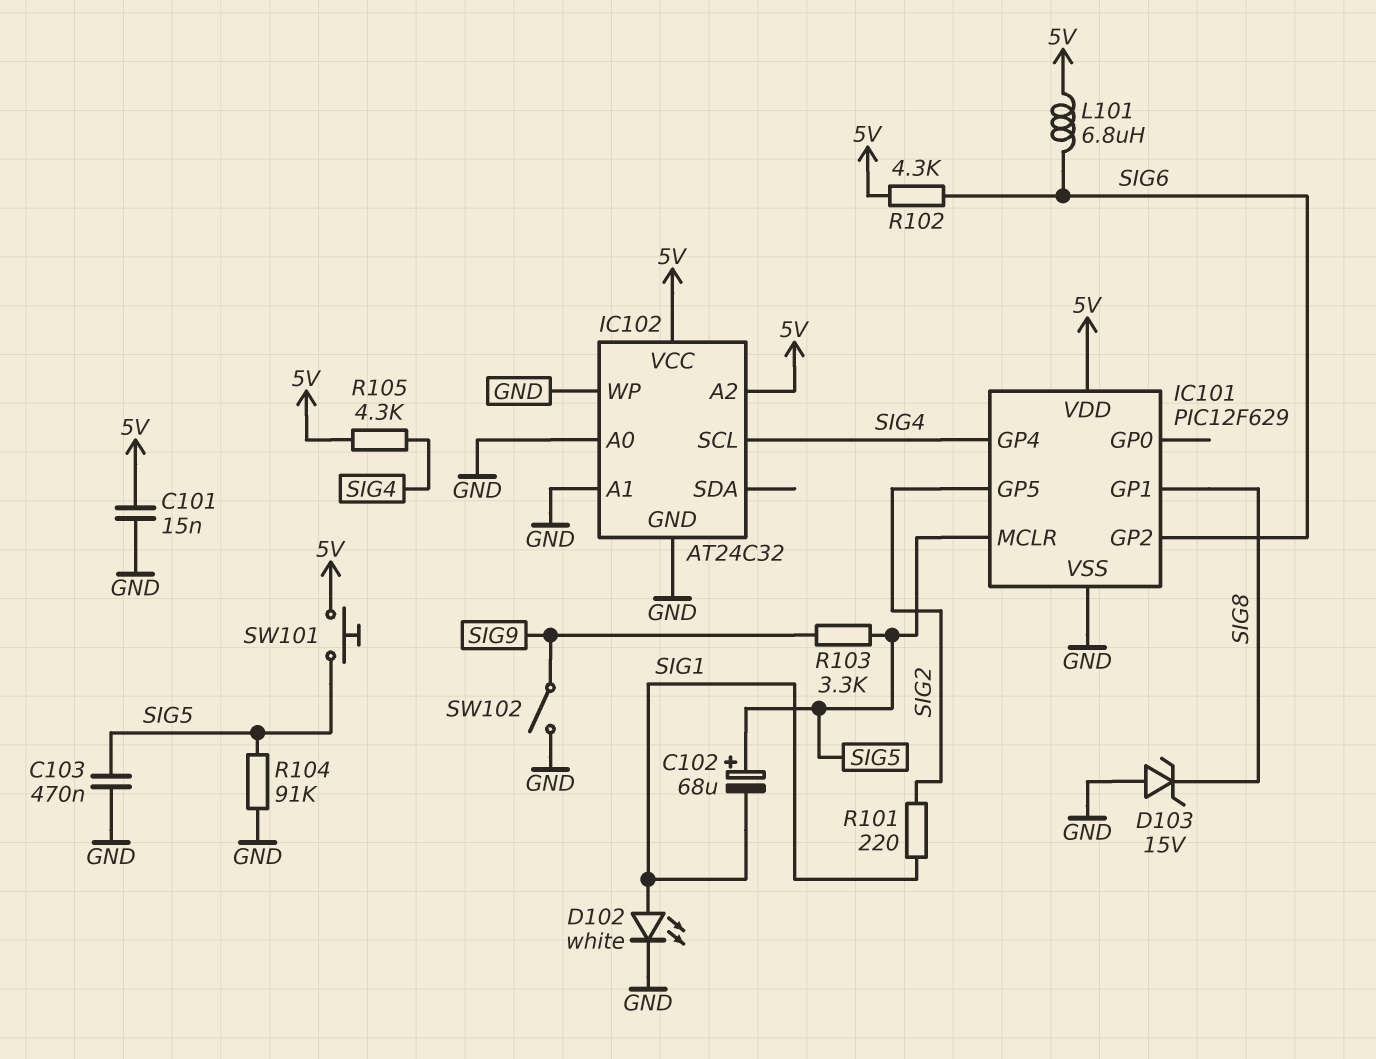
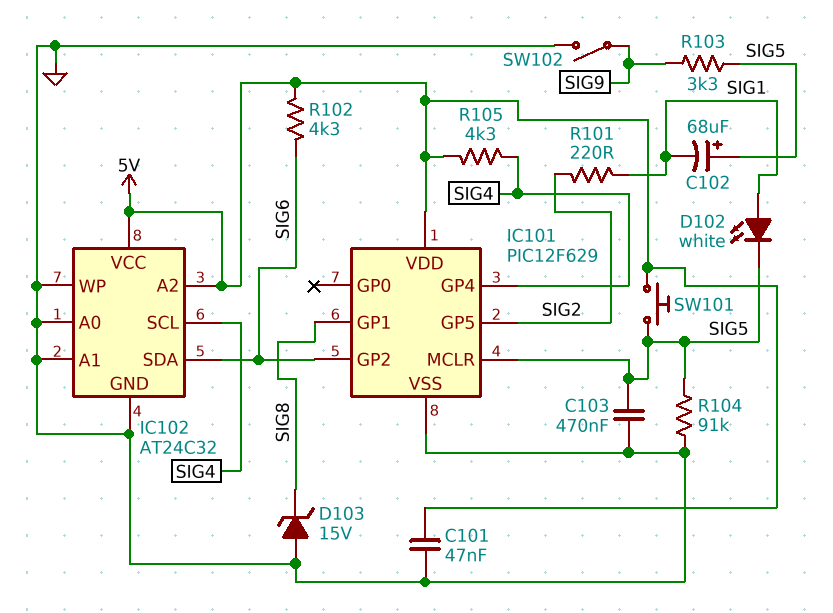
C101: 15nF (5V, GND) -> 47nF (5V, GND)
D102: LED white (A SIG1, K GND) -> LED white (A SIG1, K SIG5)
IC102 pin SDA: none -> SIG6
L101: 6.8uH (5V, SIG6) -> none

